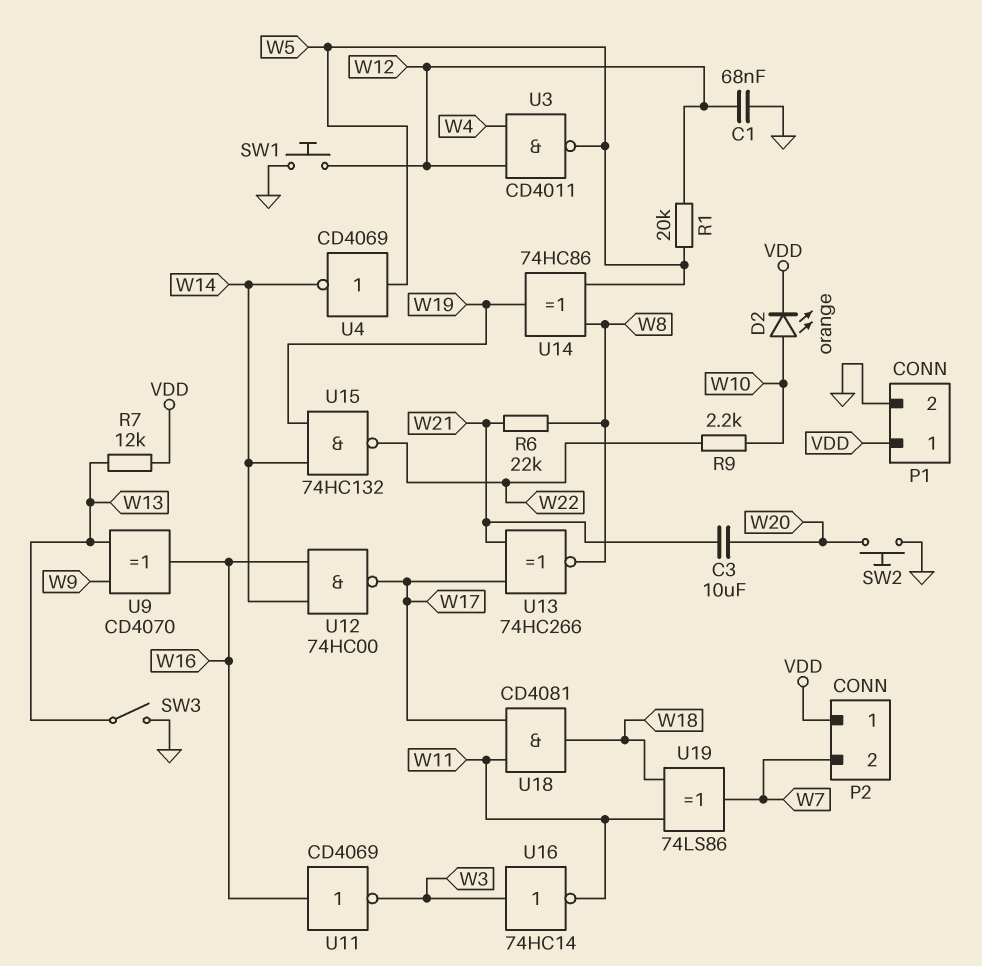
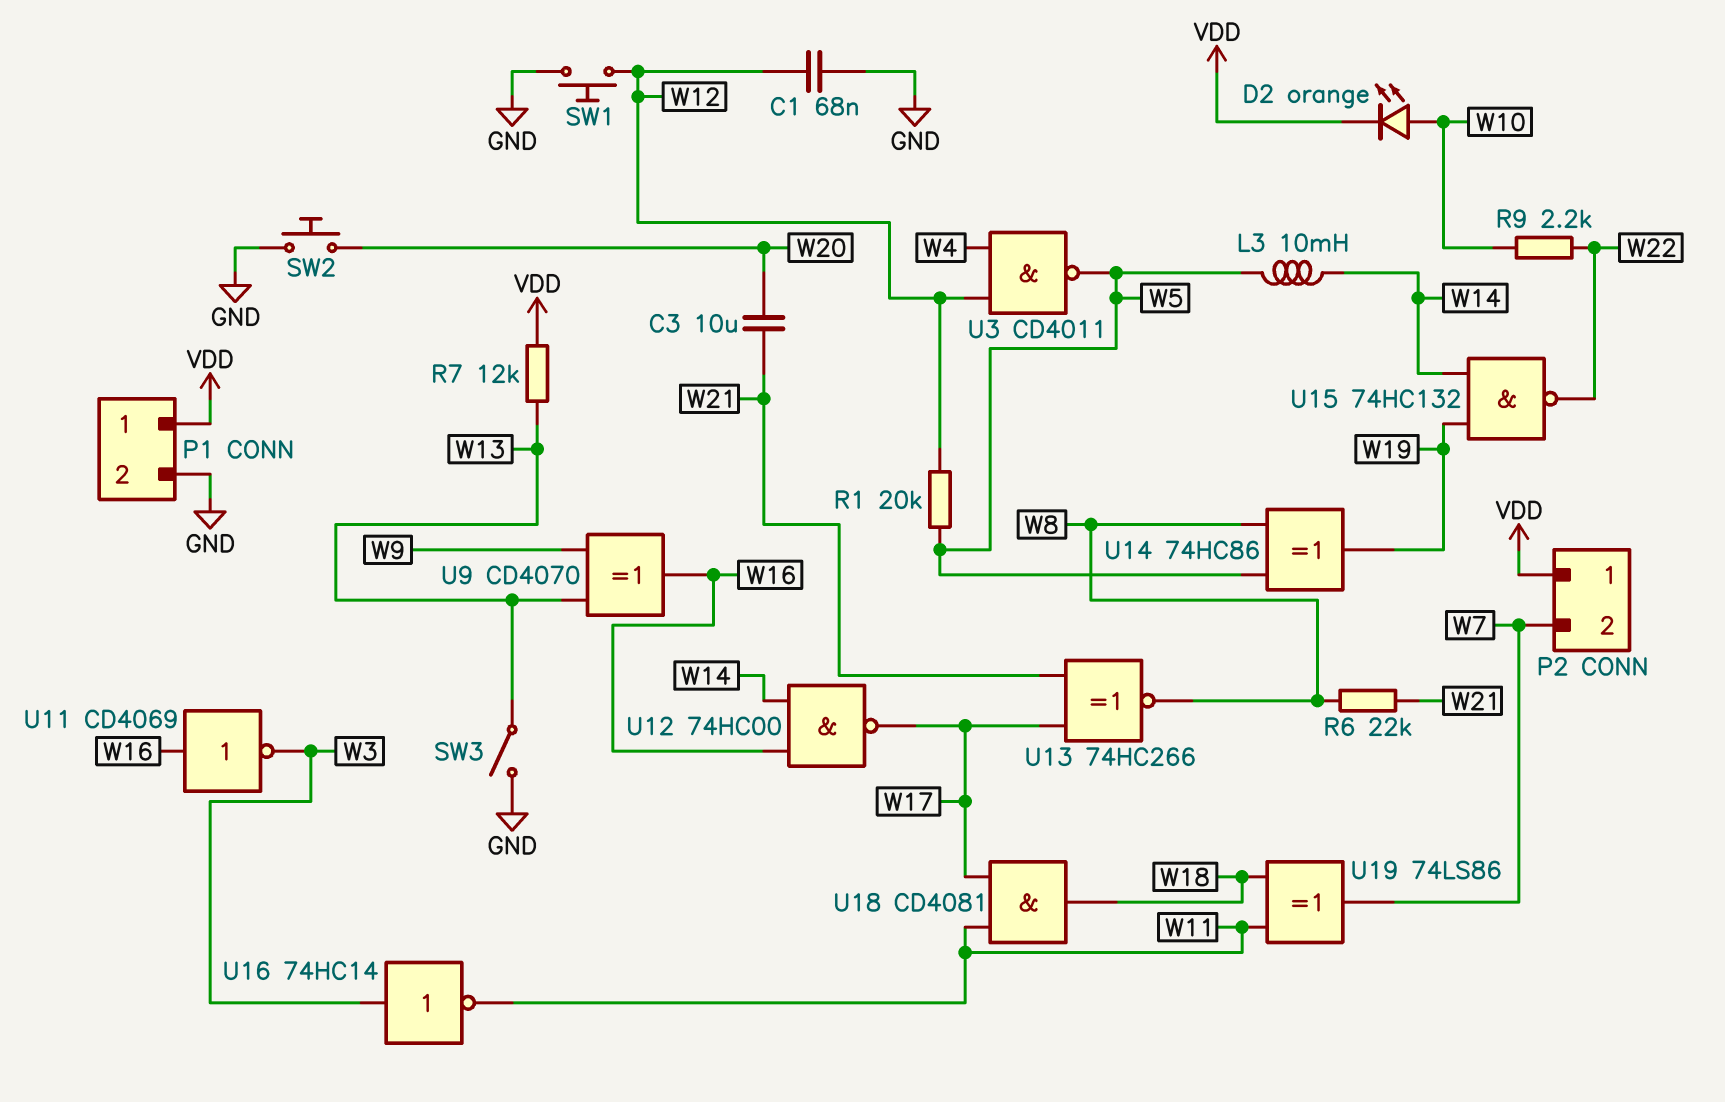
L3: none -> 10mH (W5, W14)
U4: NOT CD4069 (in W5, out W14) -> none

